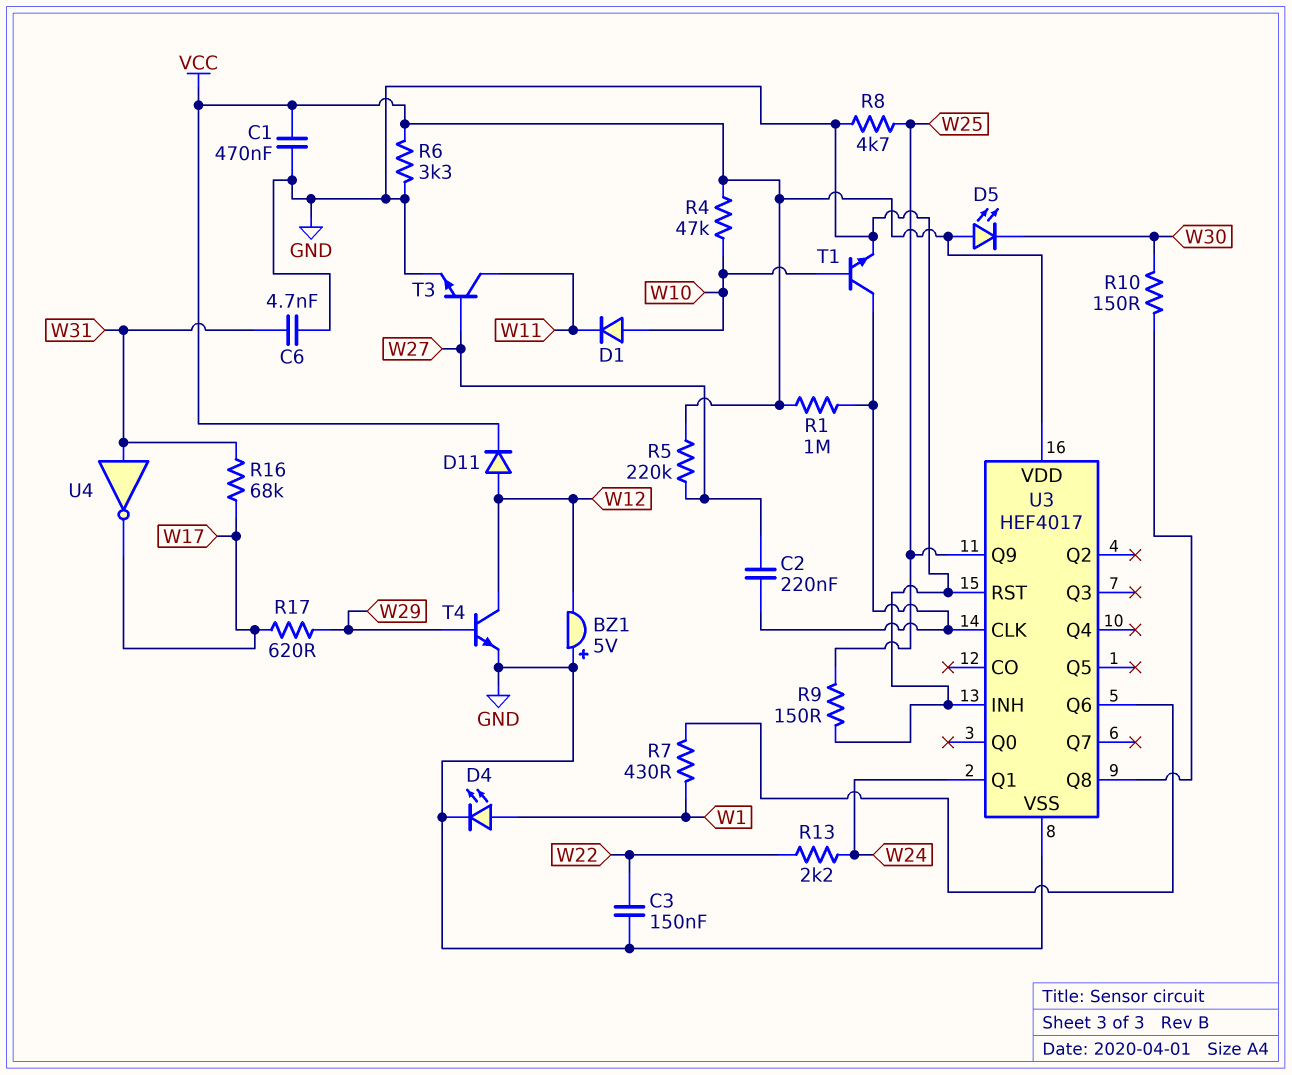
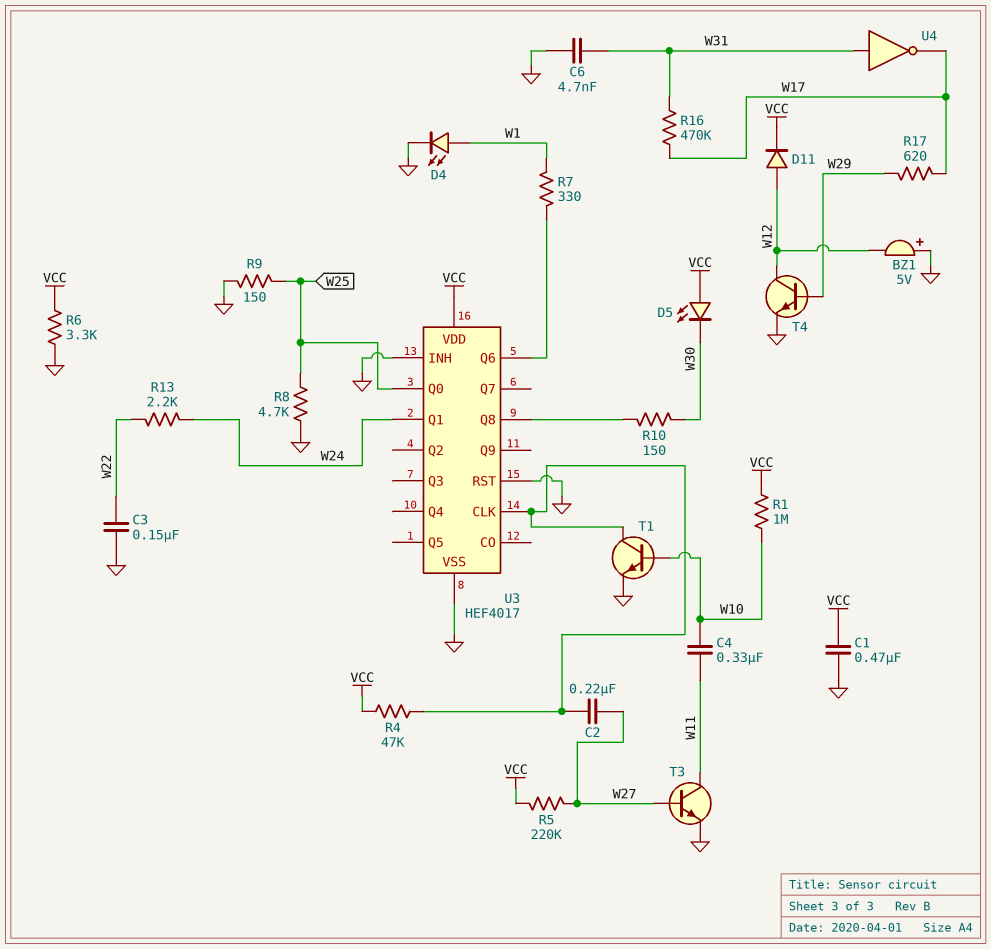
C4: none -> 330nF (W10, W11)
D1: diode (A W10, K W11) -> none
R1: 1M (U3/CLK, VCC) -> 1M (VCC, W10)
R4: 47k (VCC, W10) -> 47k (U3/CLK, VCC)
R7: 430 (U3/Q6, W1) -> 330 (U3/Q6, W1)
R16: 68k (W17, W31) -> 470k (W17, W31)
U3 pin Q0: none -> W25
U3 pin Q9: W25 -> none

